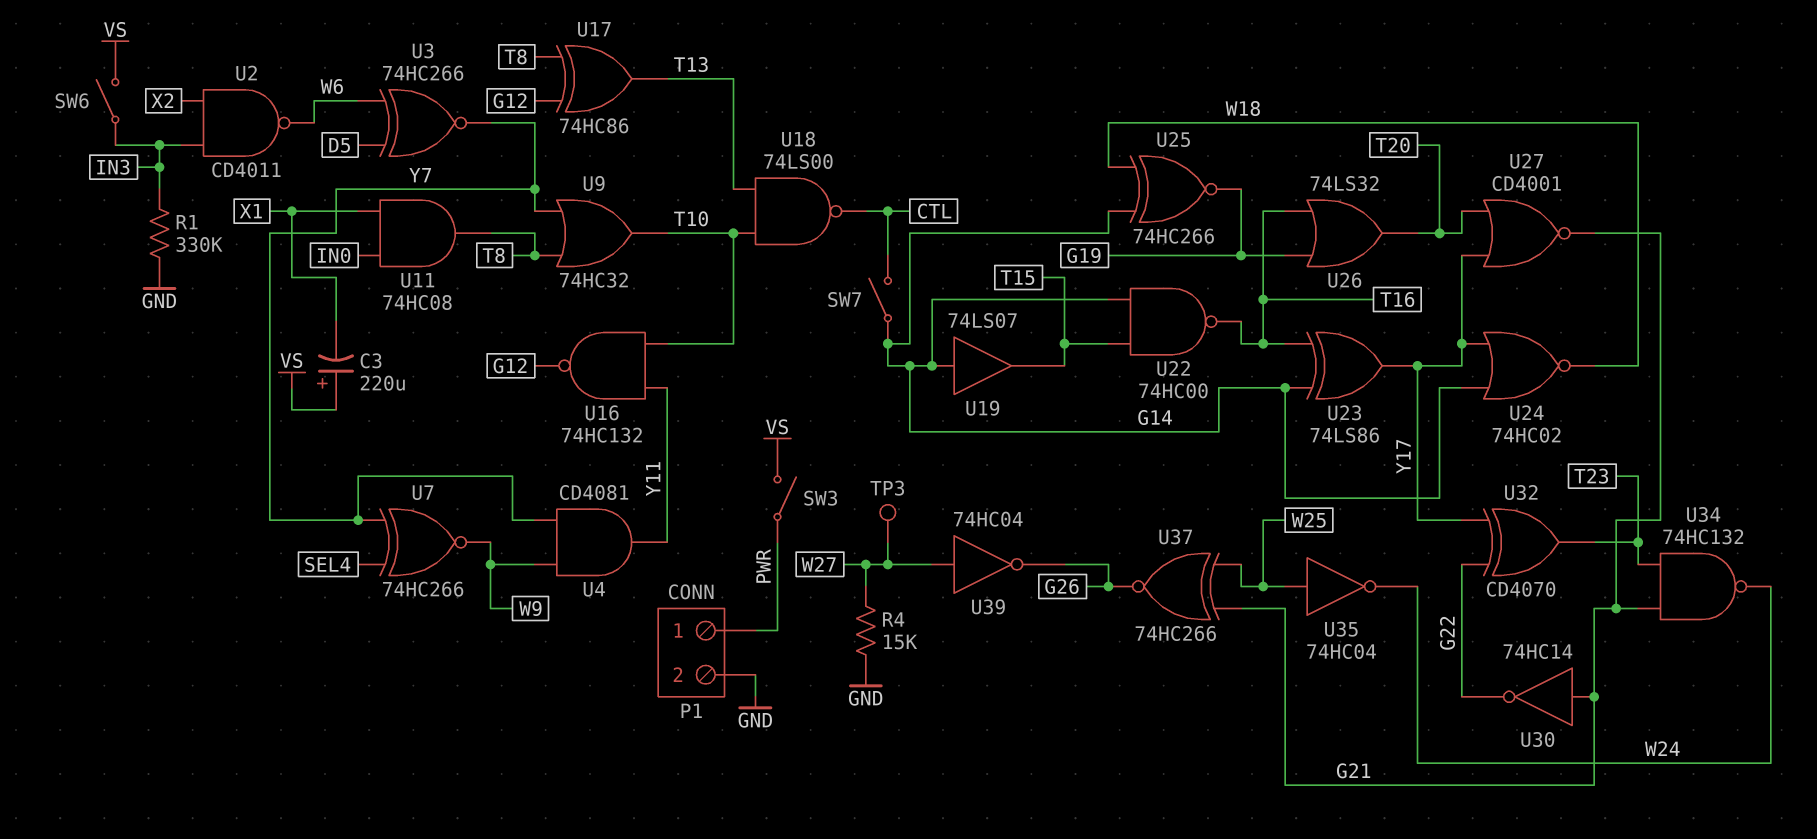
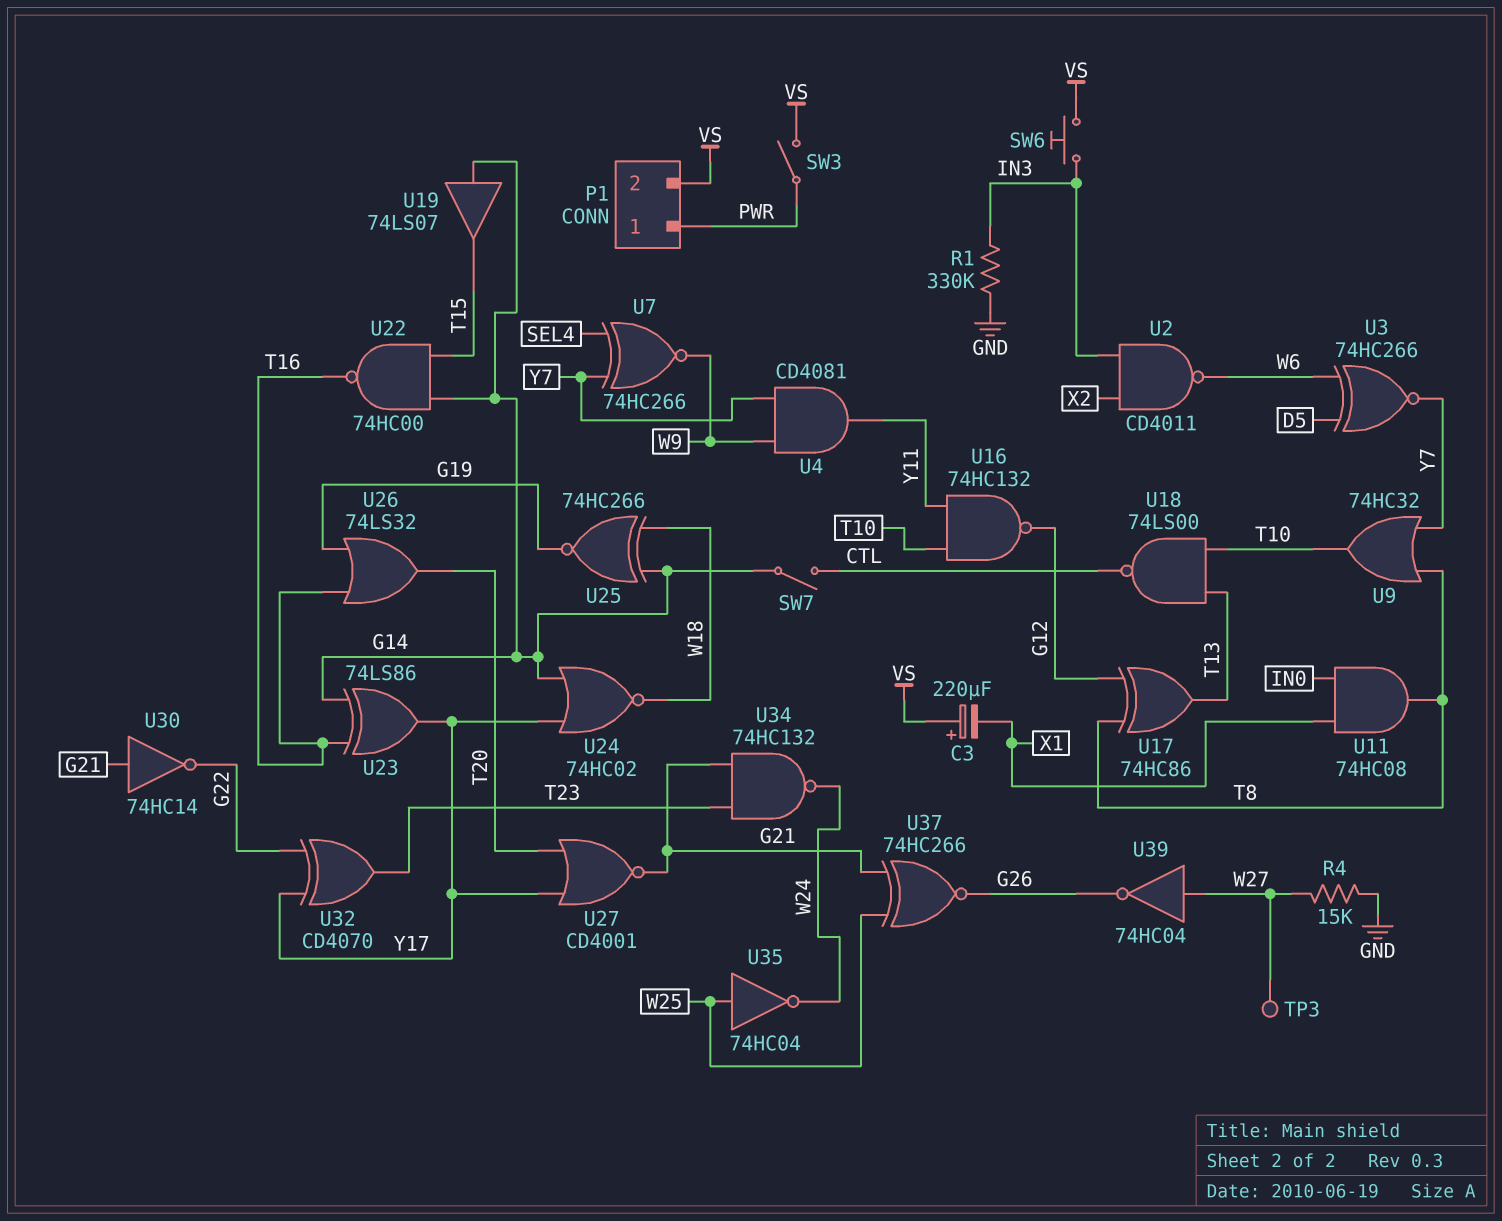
P1 pin 2: GND -> VS
SW6: switch (IN3, VS) -> button (IN3, VS)

